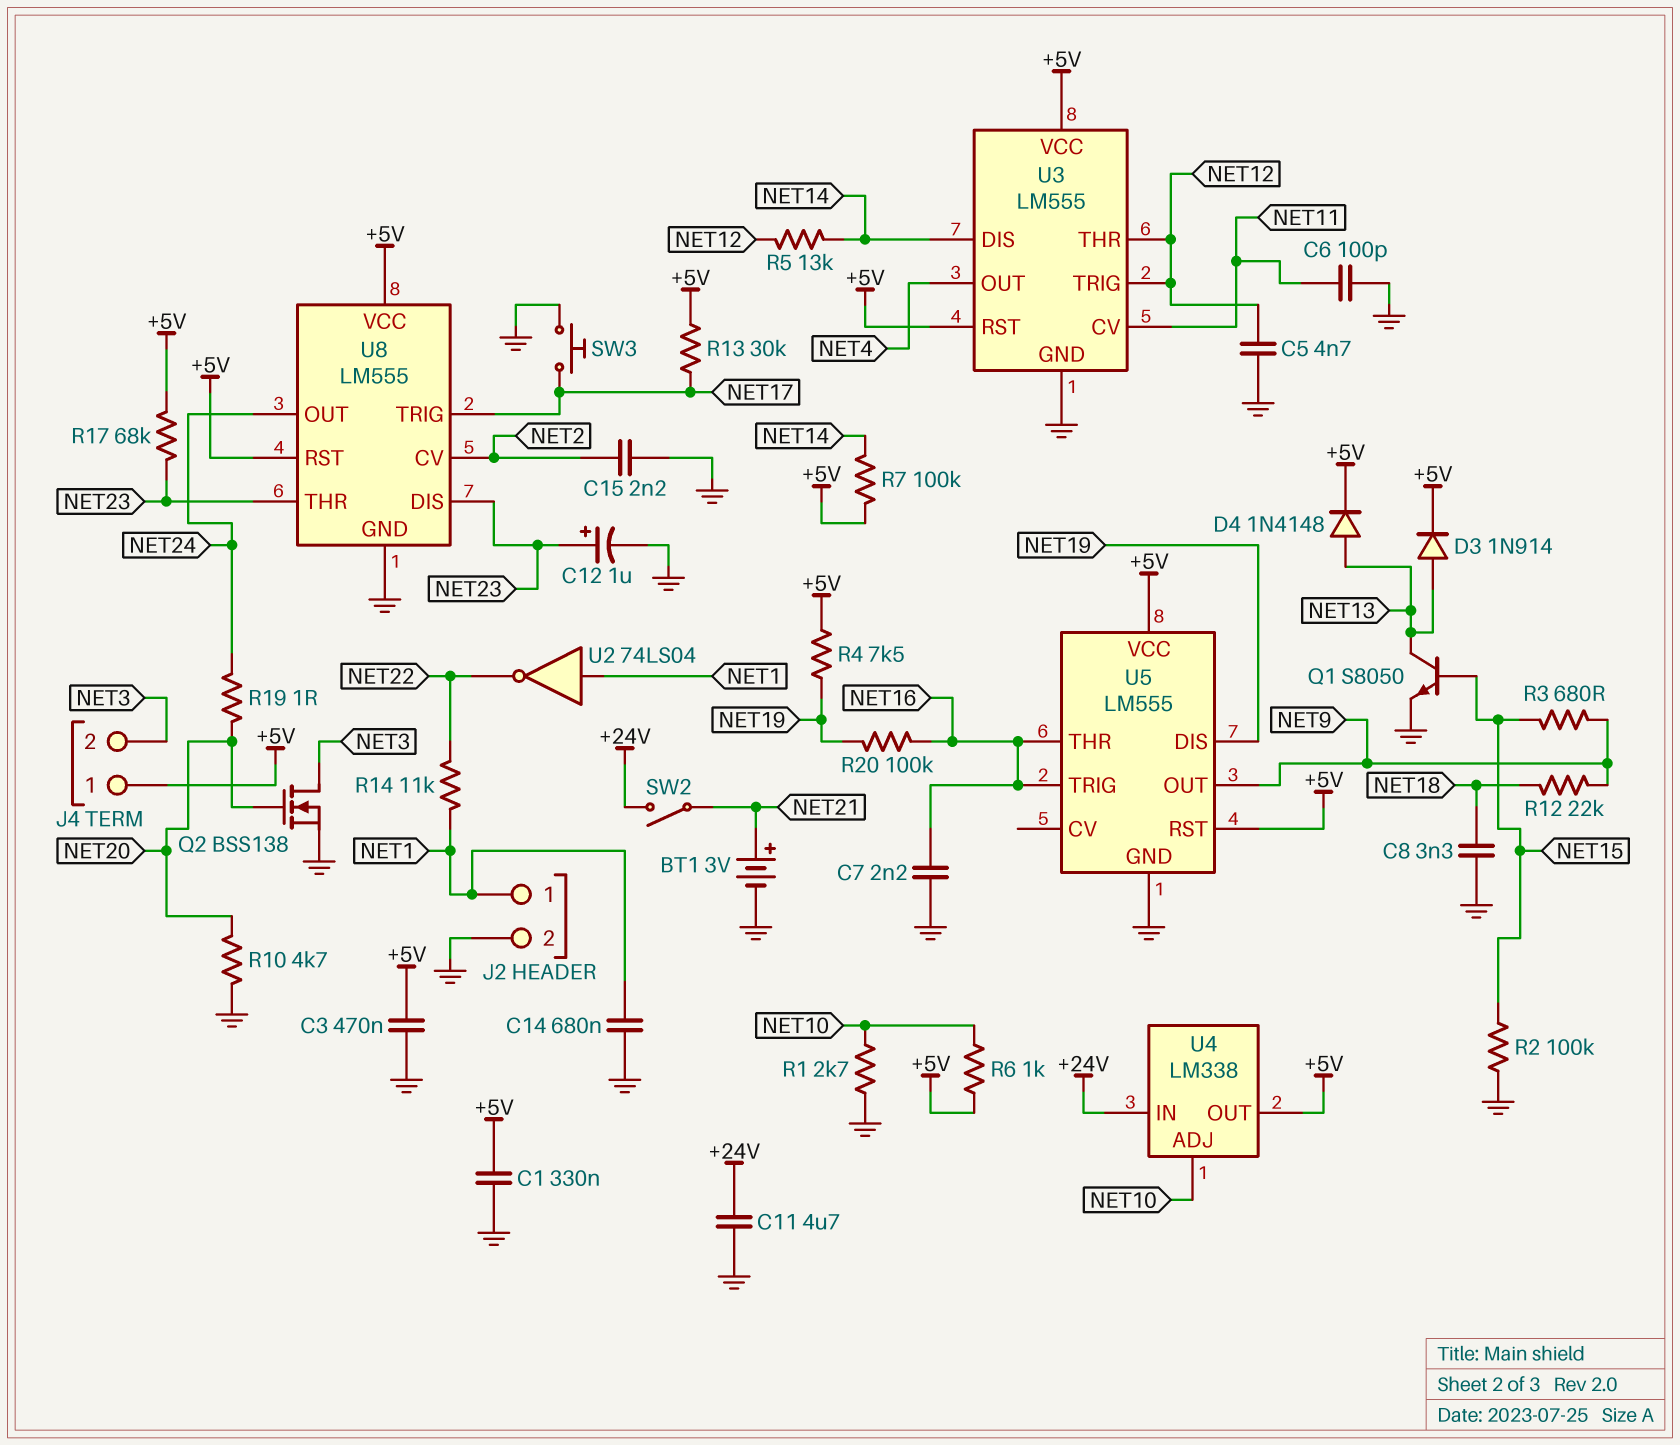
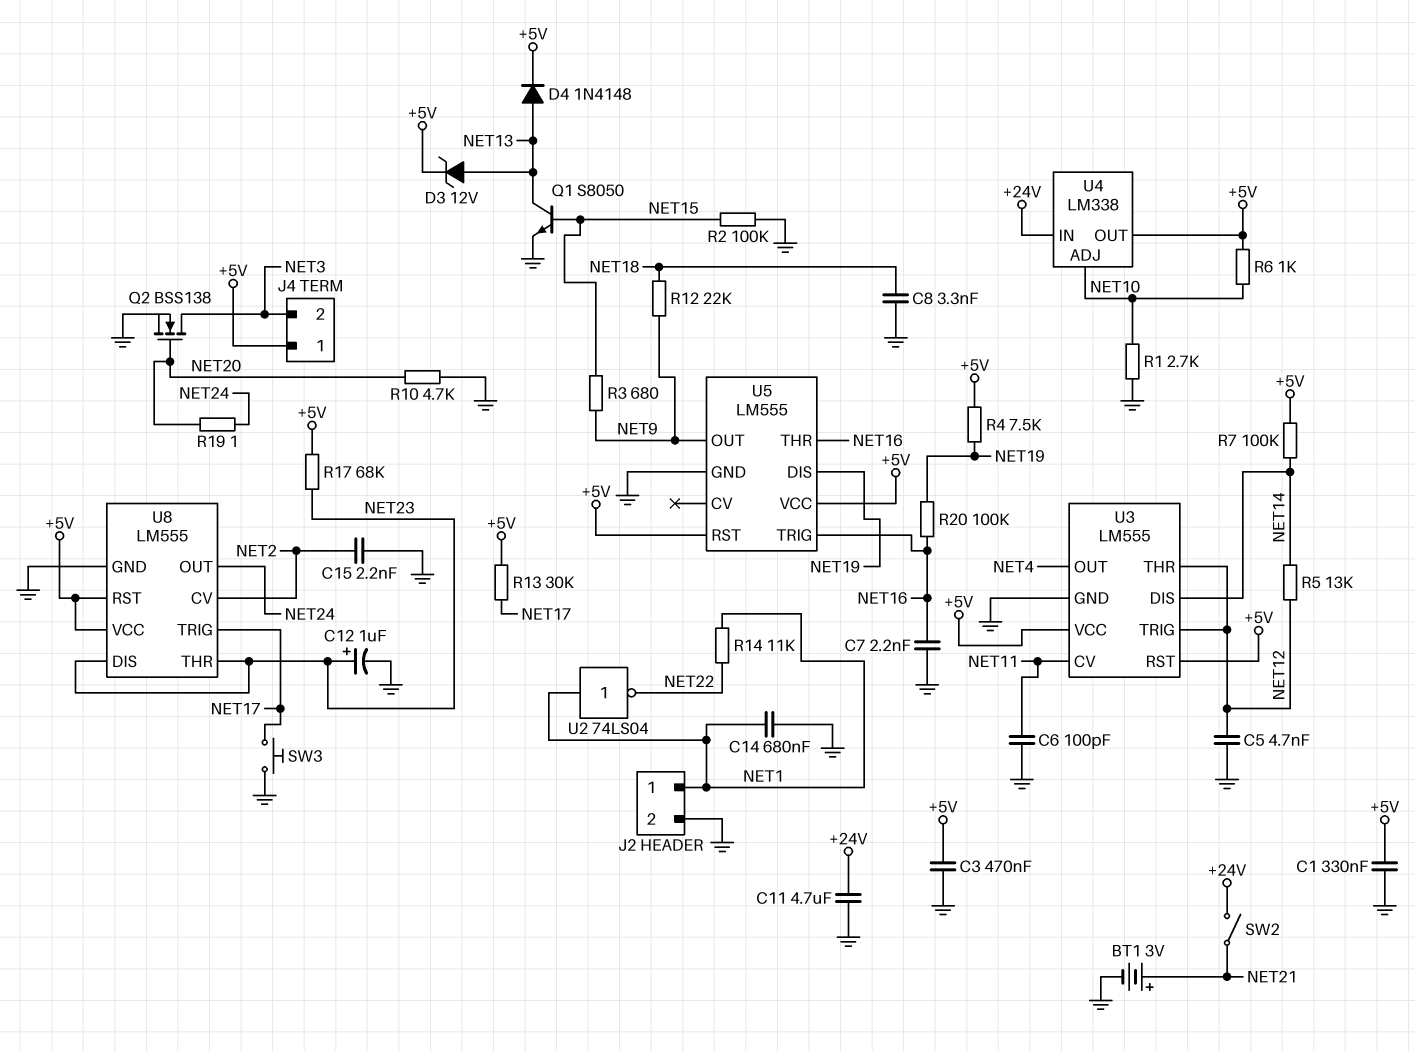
D3: diode 1N914 (A NET13, K +5V) -> zener 12V (A NET13, K +5V)

